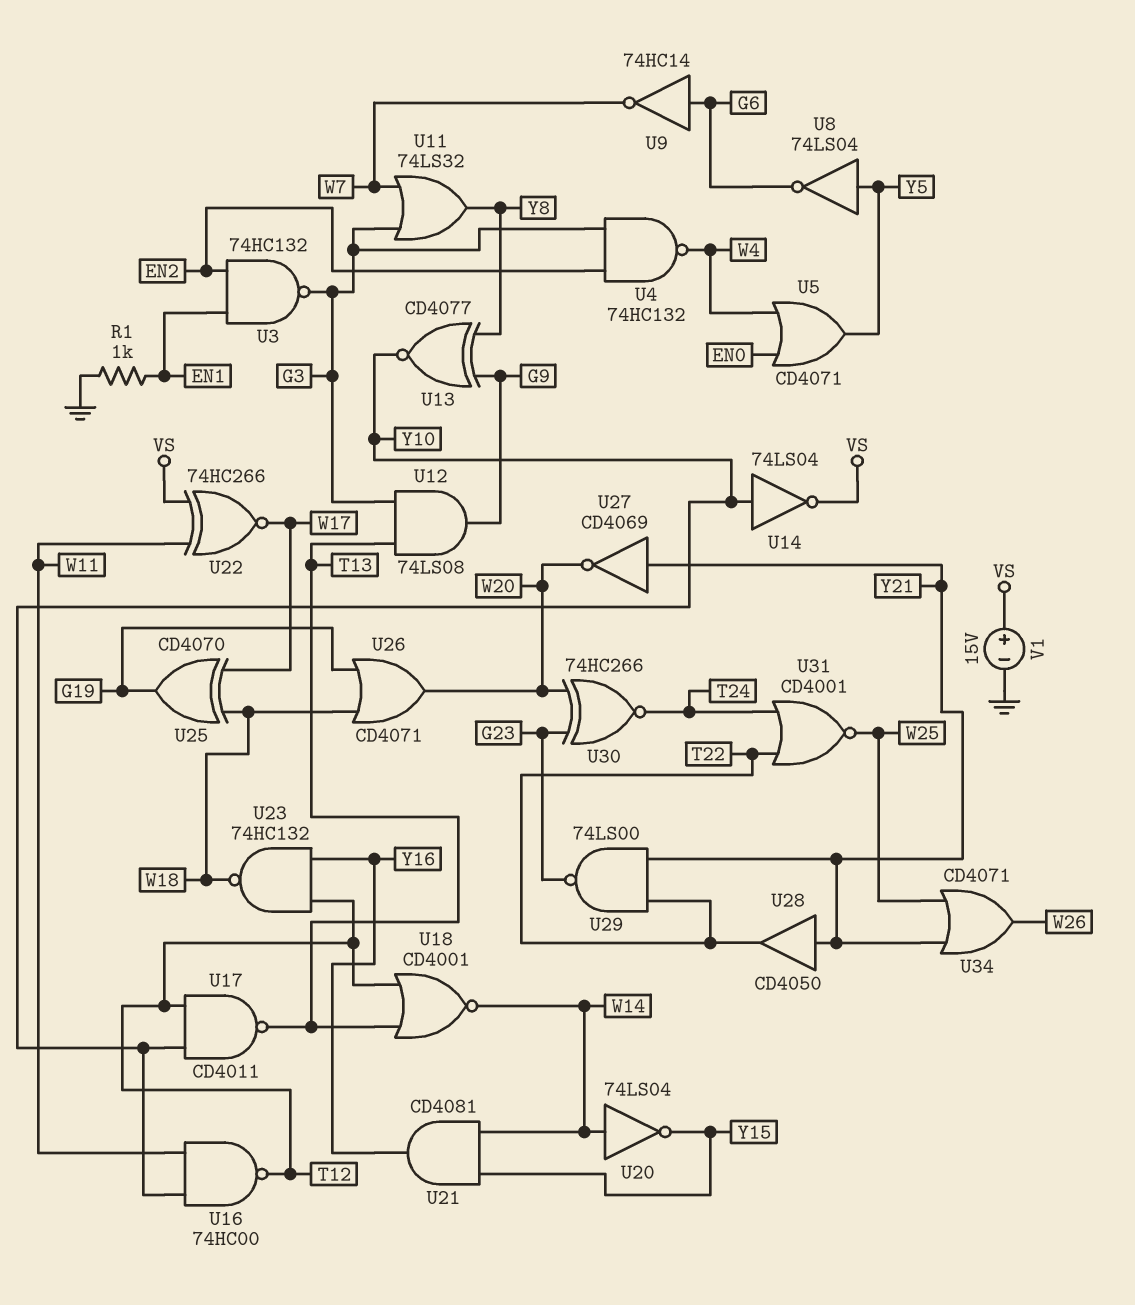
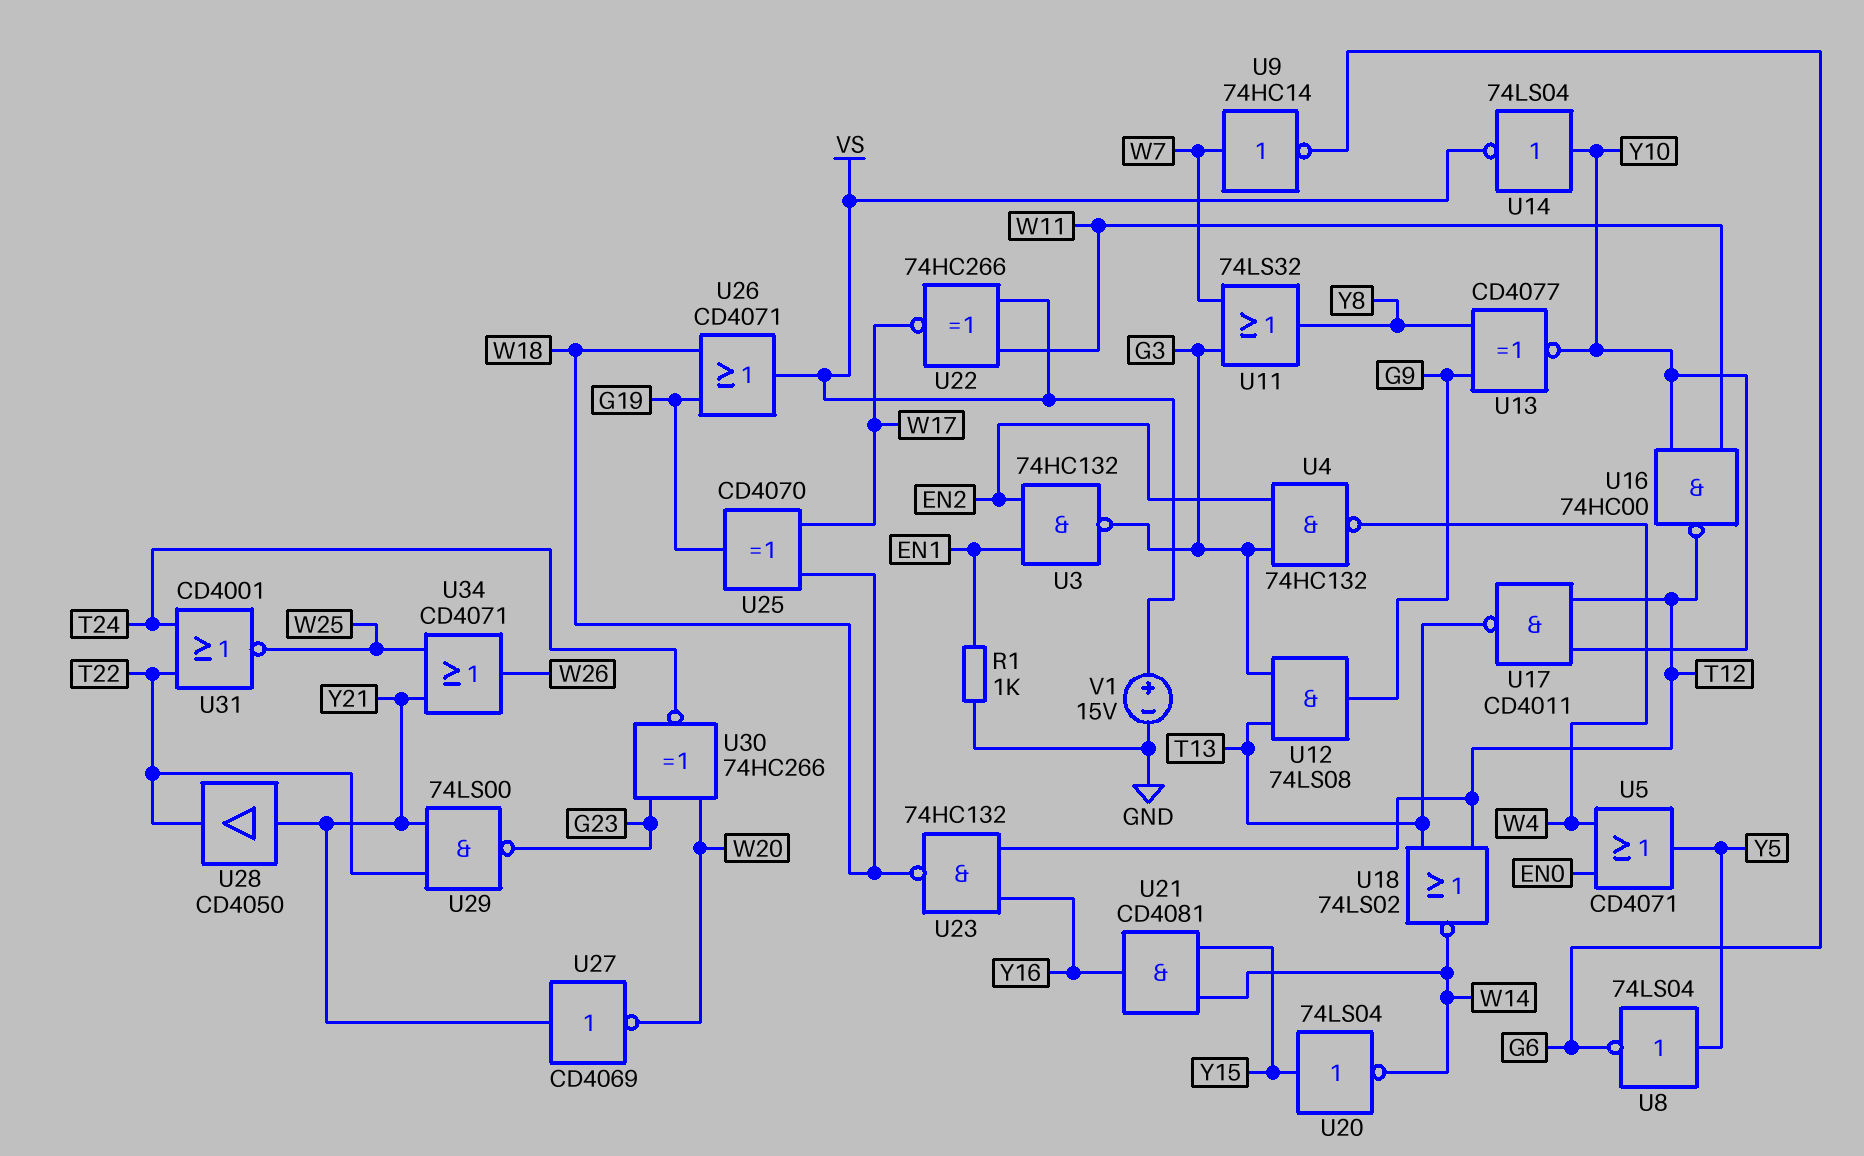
U9: NOT 74HC14 (in G6, out W7) -> NOT 74HC14 (in W7, out G6)
U18: NOR CD4001 (in T12, in T13, out W14) -> NOR 74LS02 (in T12, in T13, out W14)
U20: NOT 74LS04 (in W14, out Y15) -> NOT 74LS04 (in Y15, out W14)
U26: OR CD4071 (in G19, in W18, out W20) -> OR CD4071 (in G19, in W18, out VS)

